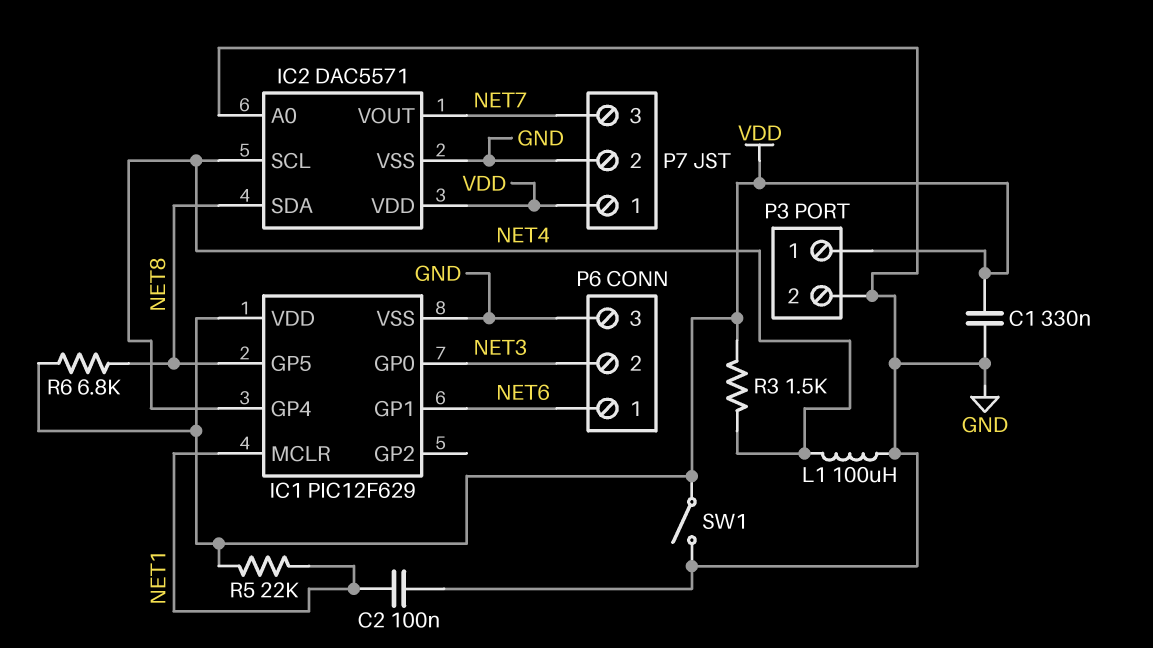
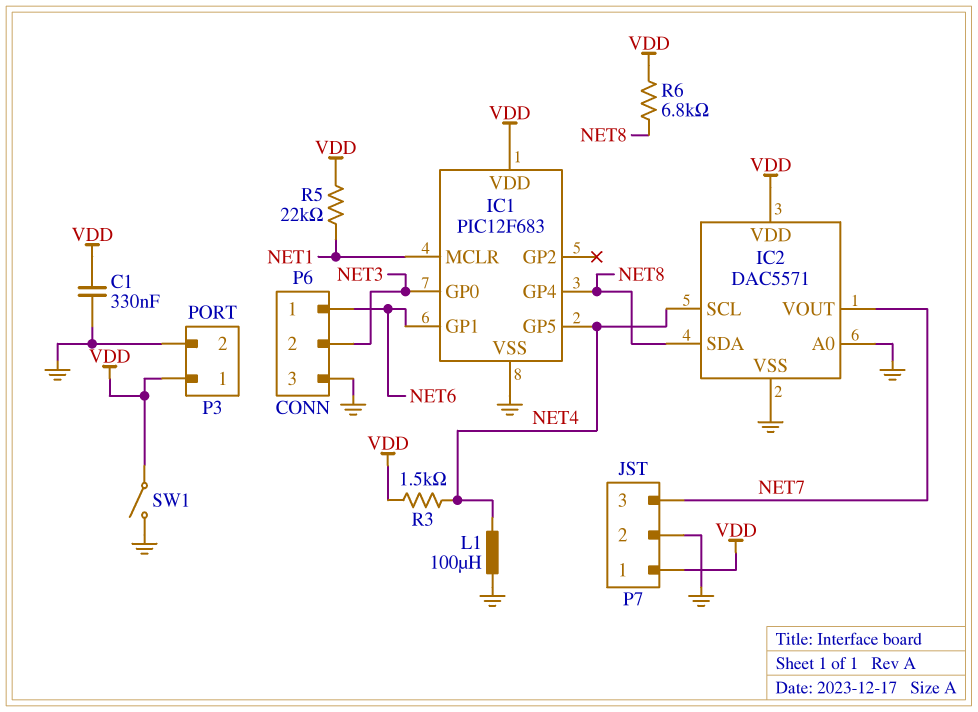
C2: 100nF (GND, NET1) -> none
IC1: PIC12F629 -> PIC12F683
IC1 pin GP4: NET4 -> NET8
IC1 pin GP5: NET8 -> NET4

